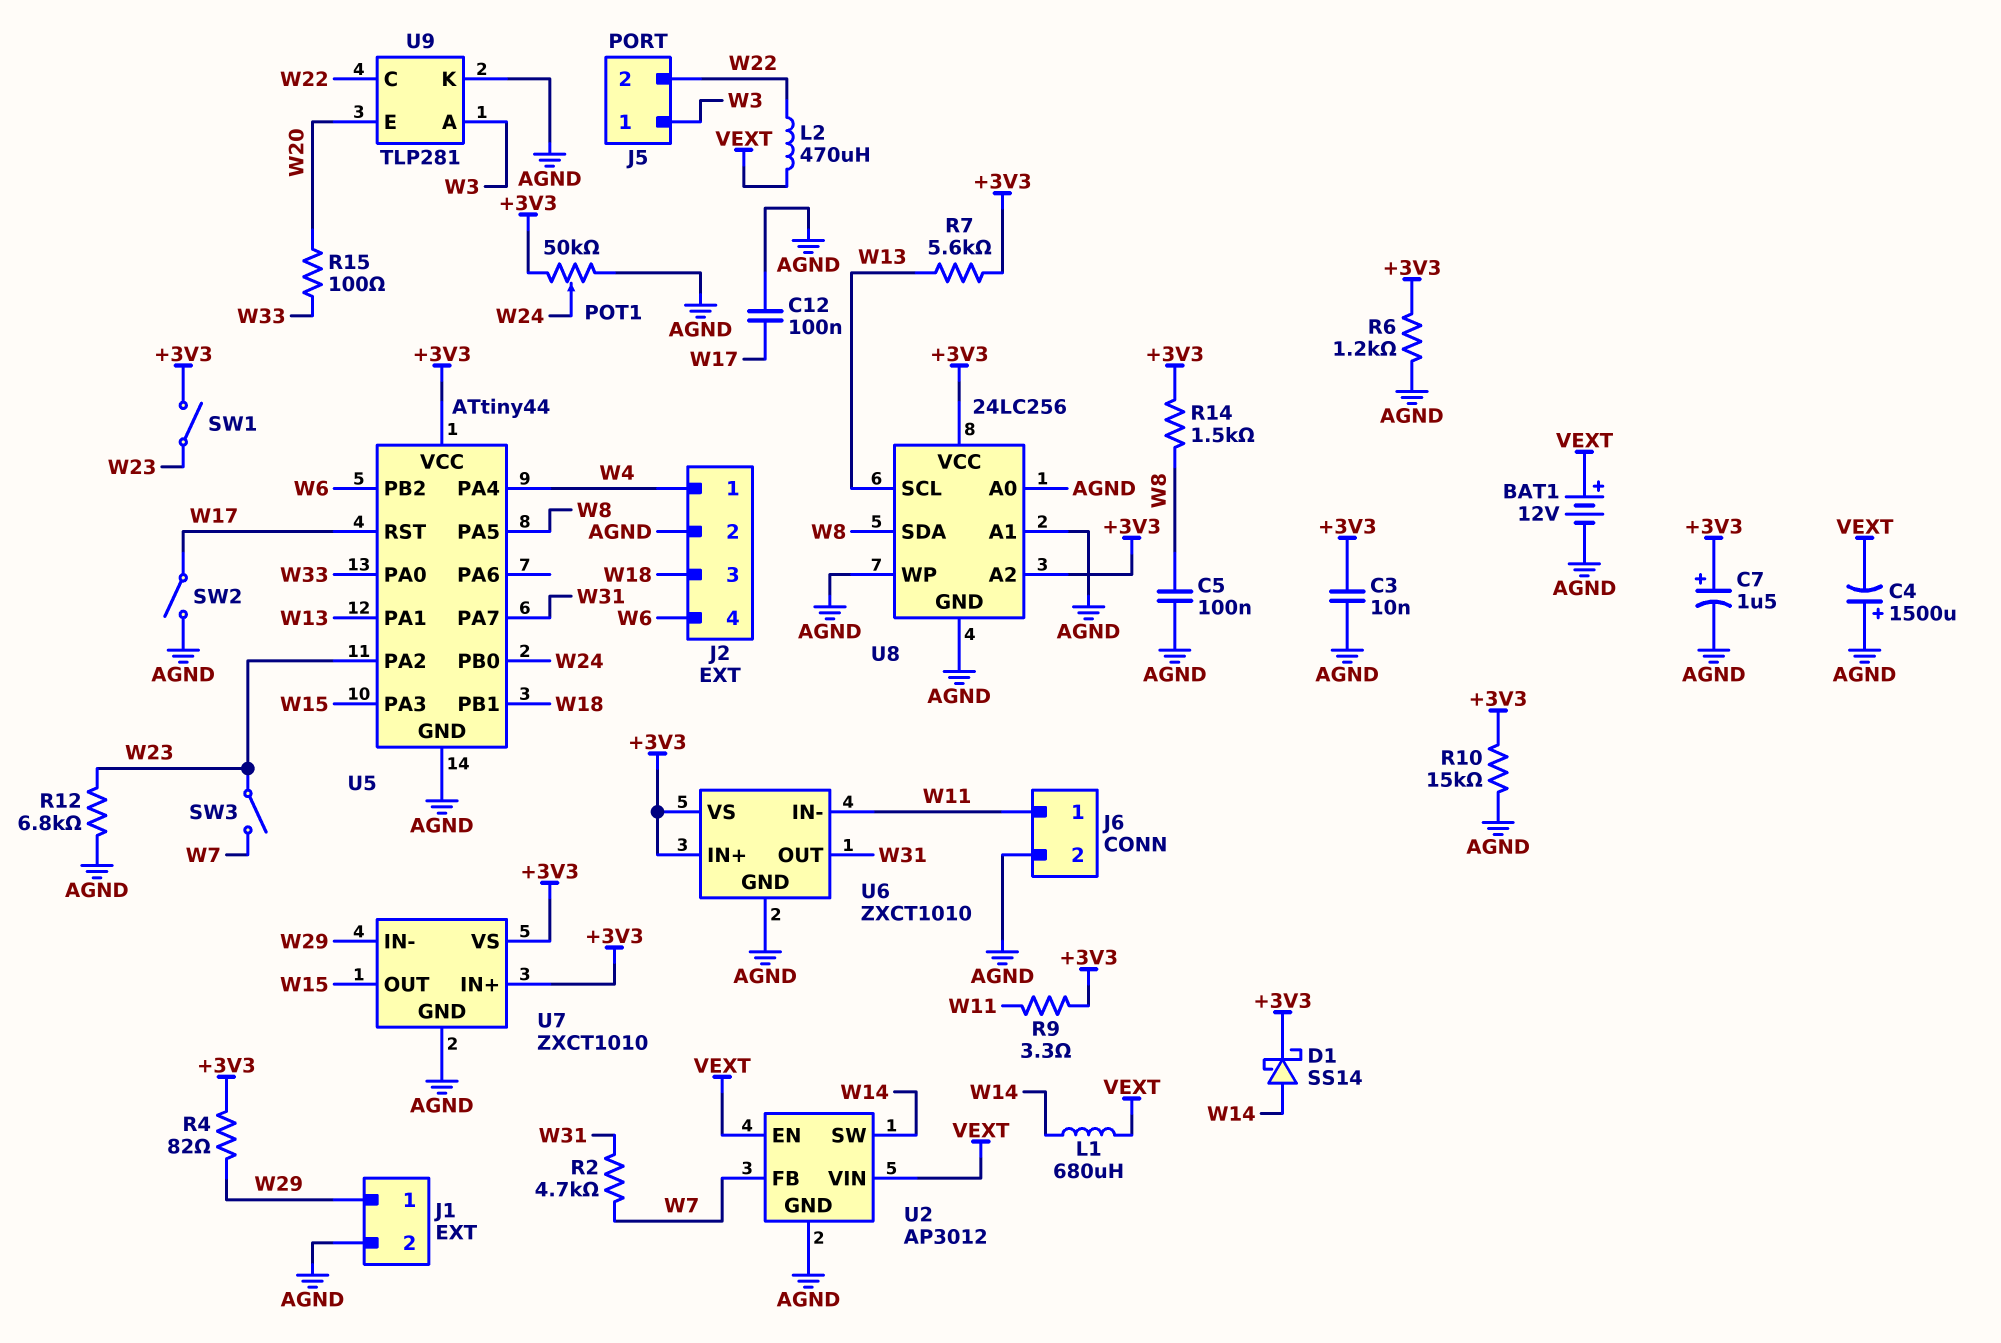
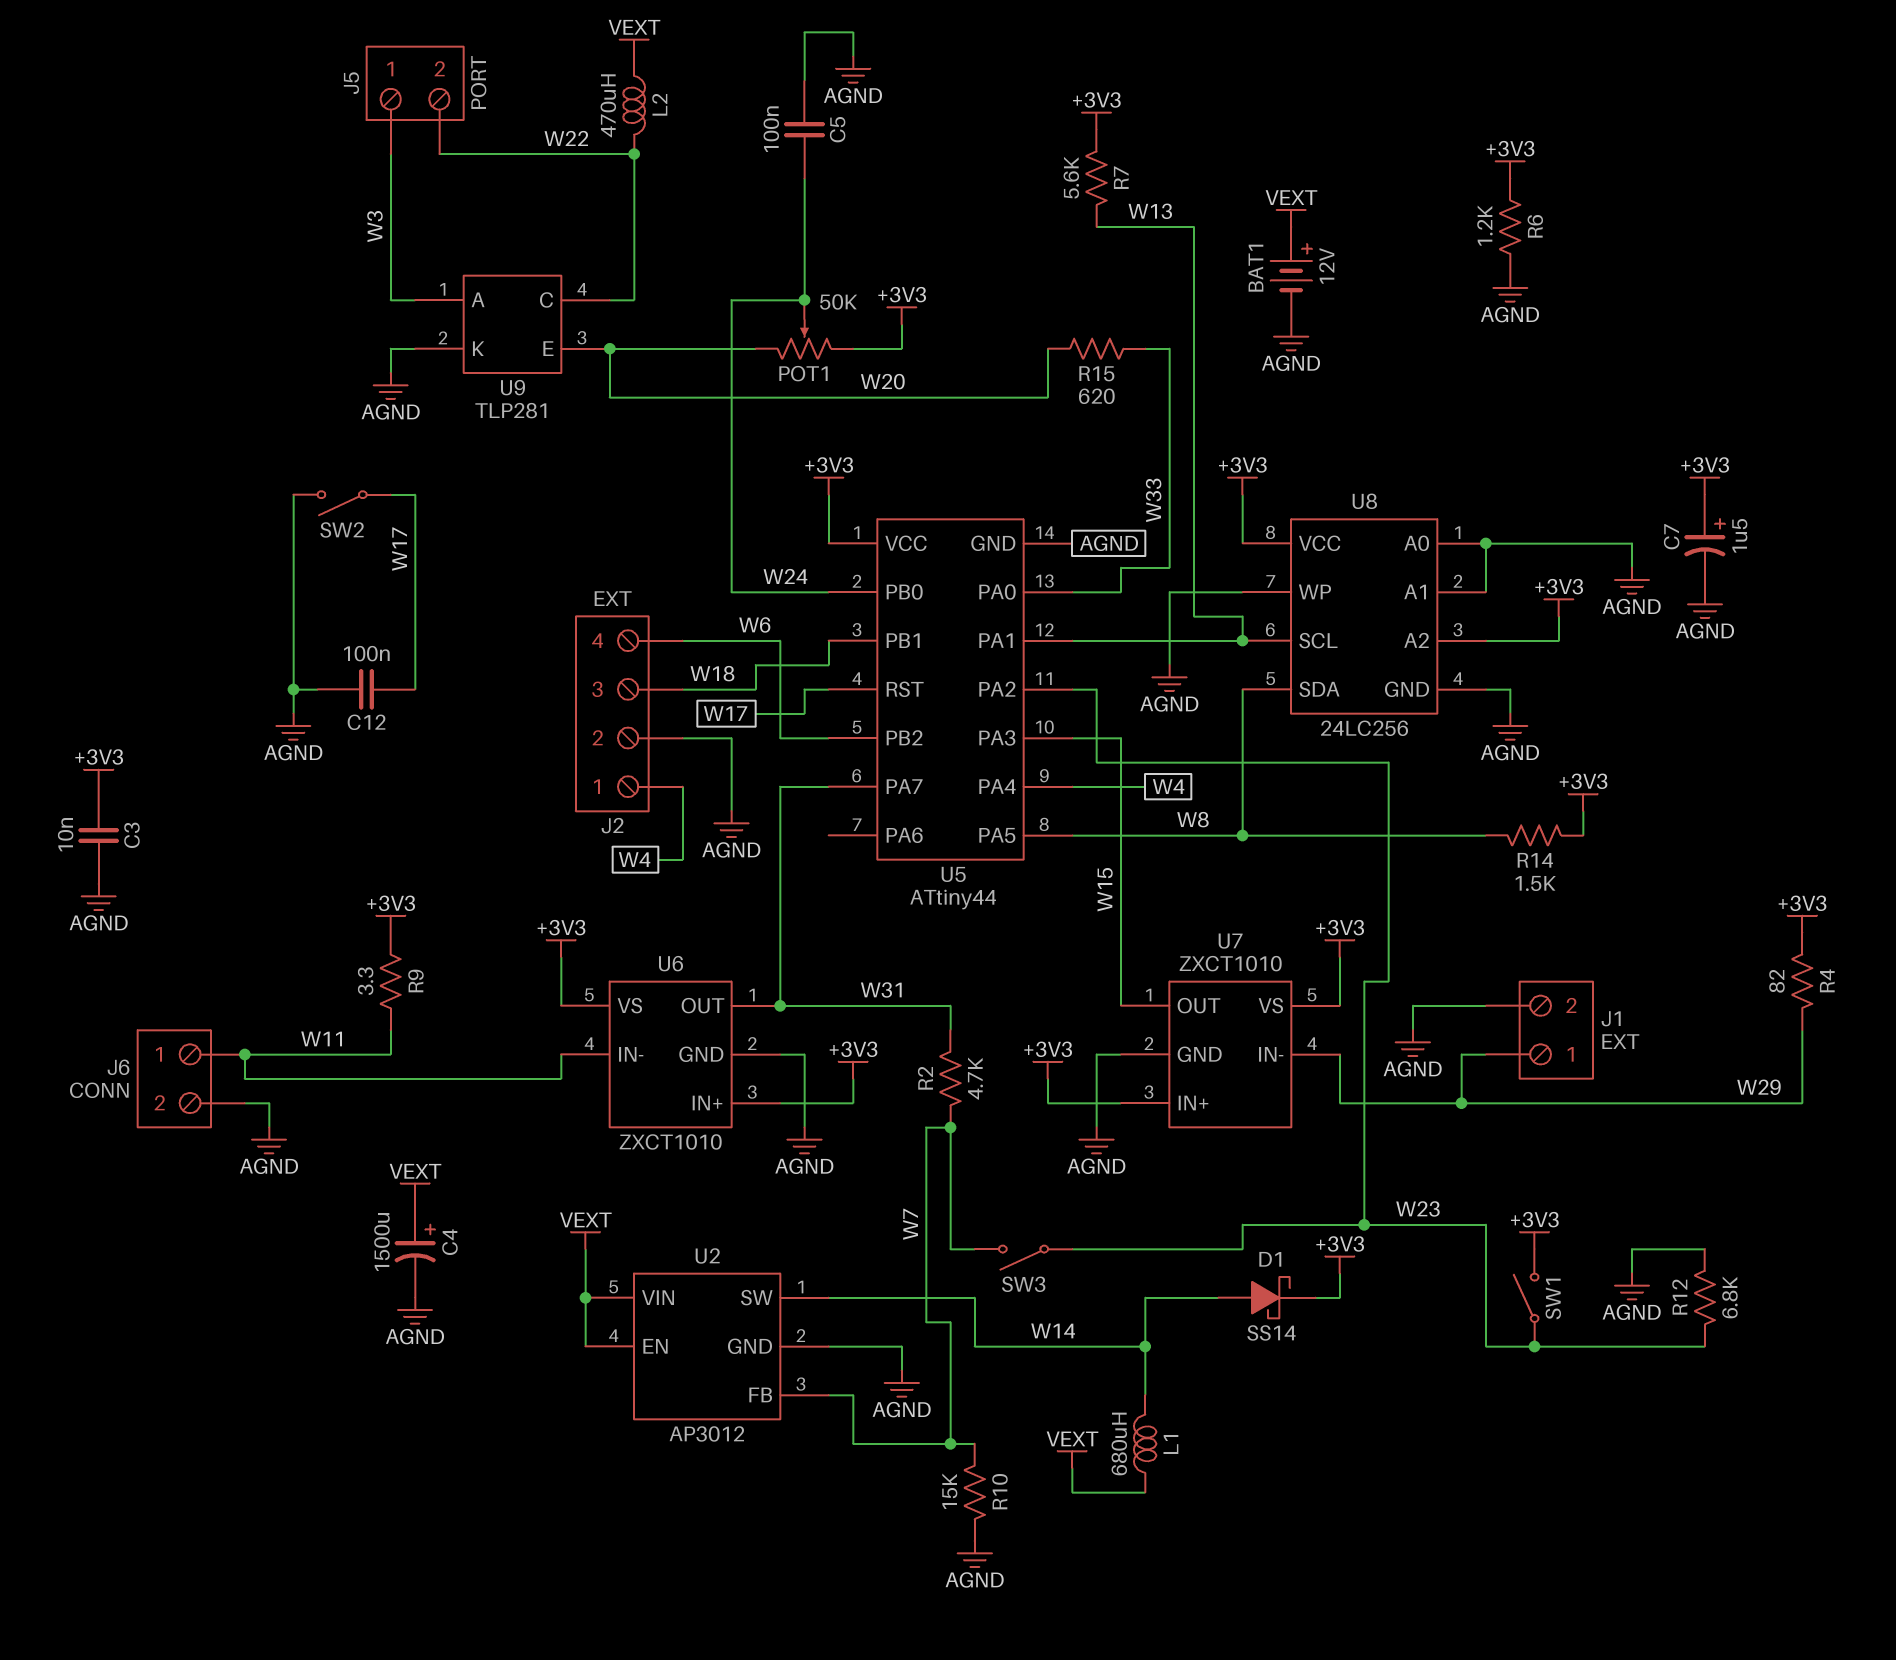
C4: 1500uF (plus AGND, minus VEXT) -> 1500uF (plus VEXT, minus AGND)
C5: 100nF (AGND, W8) -> 100nF (AGND, W24)
POT1: 50k (+3V3, AGND, wiper W24) -> 50k (+3V3, W20, wiper W24)
R10: 15k (+3V3, AGND) -> 15k (AGND, W7)
R15: 100 (W20, W33) -> 620 (W20, W33)

